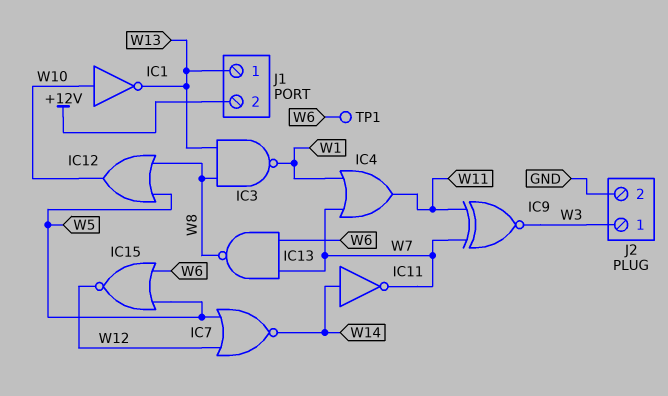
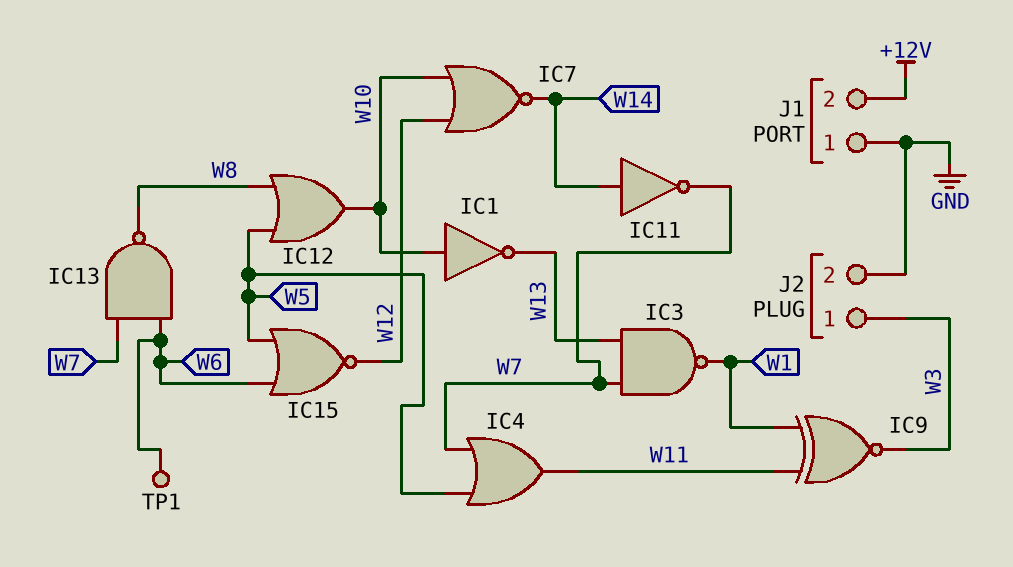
IC3: NAND (in W8, in W13, out W1) -> NAND (in W7, in W13, out W1)
IC4: OR (in W1, in W7, out W11) -> OR (in W5, in W7, out W11)
IC7: NOR (in W5, in W12, out W14) -> NOR (in W10, in W12, out W14)
IC9: XNOR (in W7, in W11, out W3) -> XNOR (in W1, in W11, out W3)
J1 pin 1: W13 -> GND

